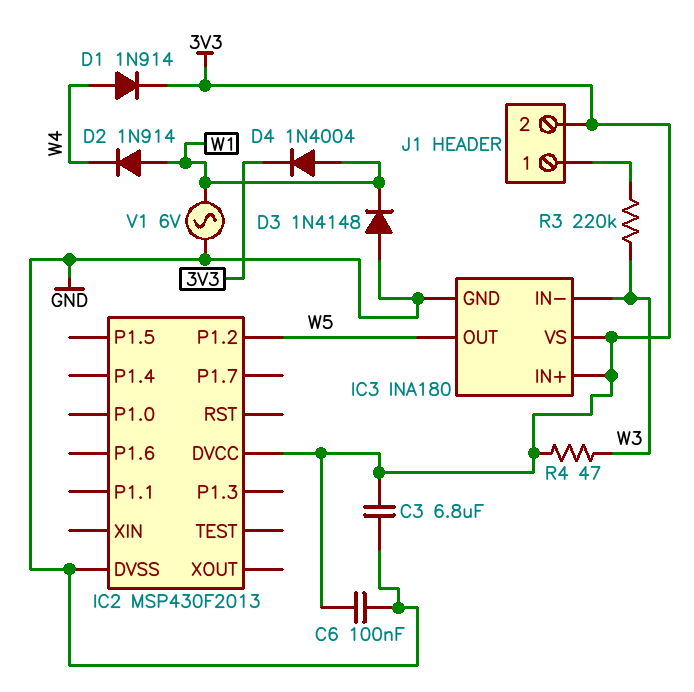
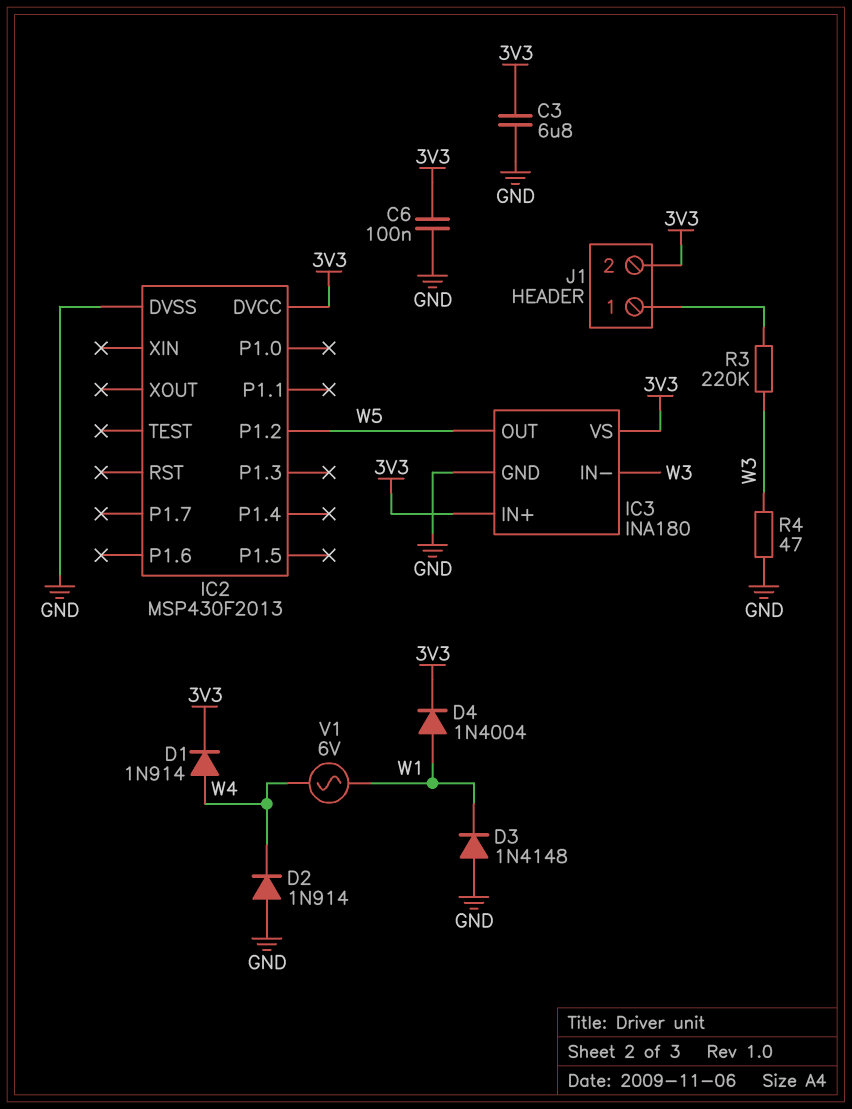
D2: diode 1N914 (A W1, K W4) -> diode 1N914 (A GND, K W4)
R4: 47 (3V3, W3) -> 47 (GND, W3)
V1: AC 6V (GND, W1) -> AC 6V (W1, W4)

